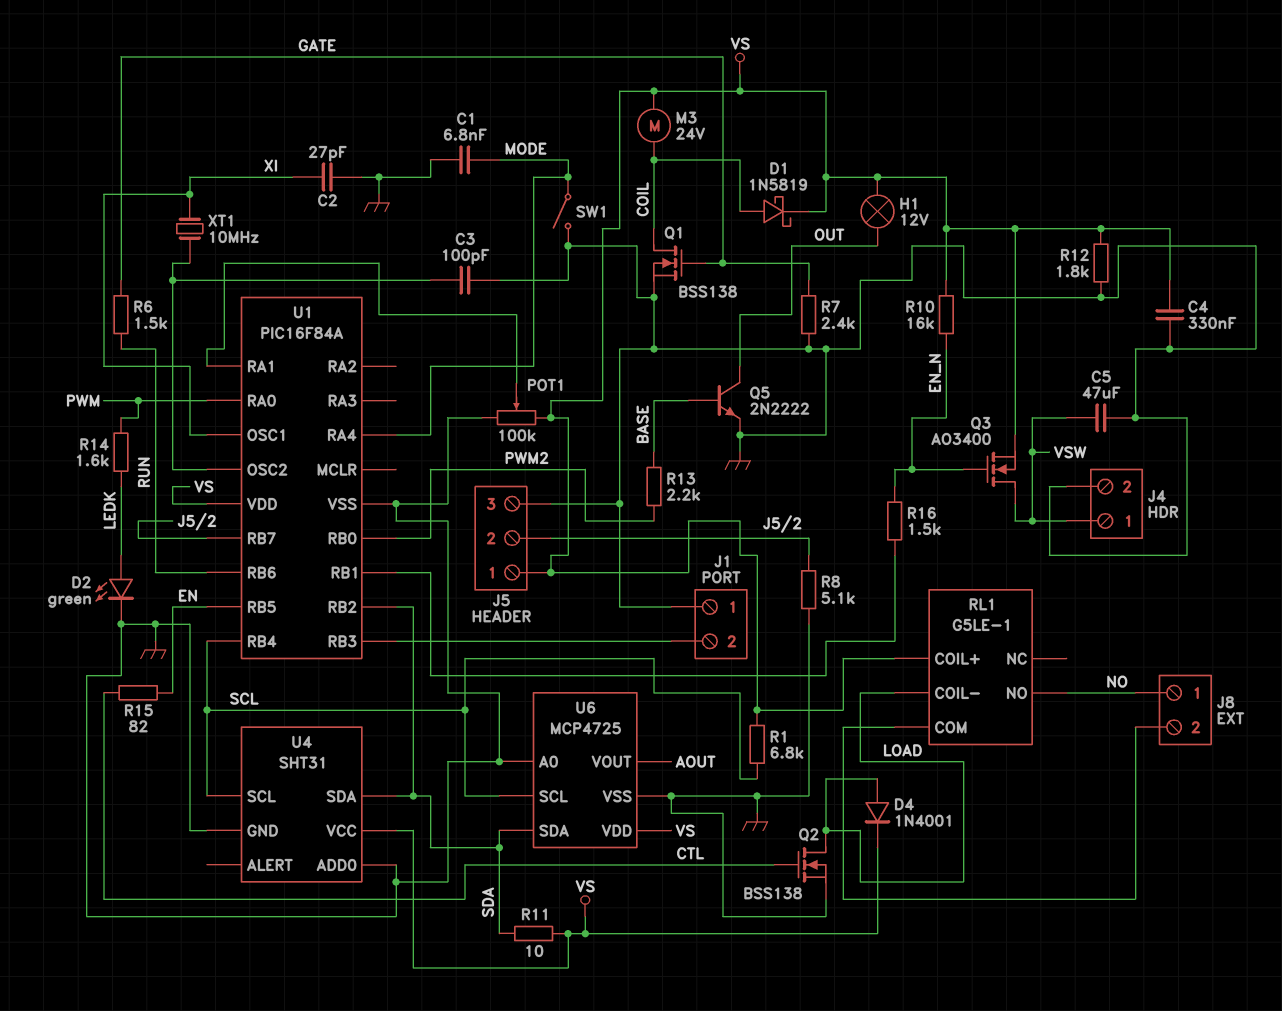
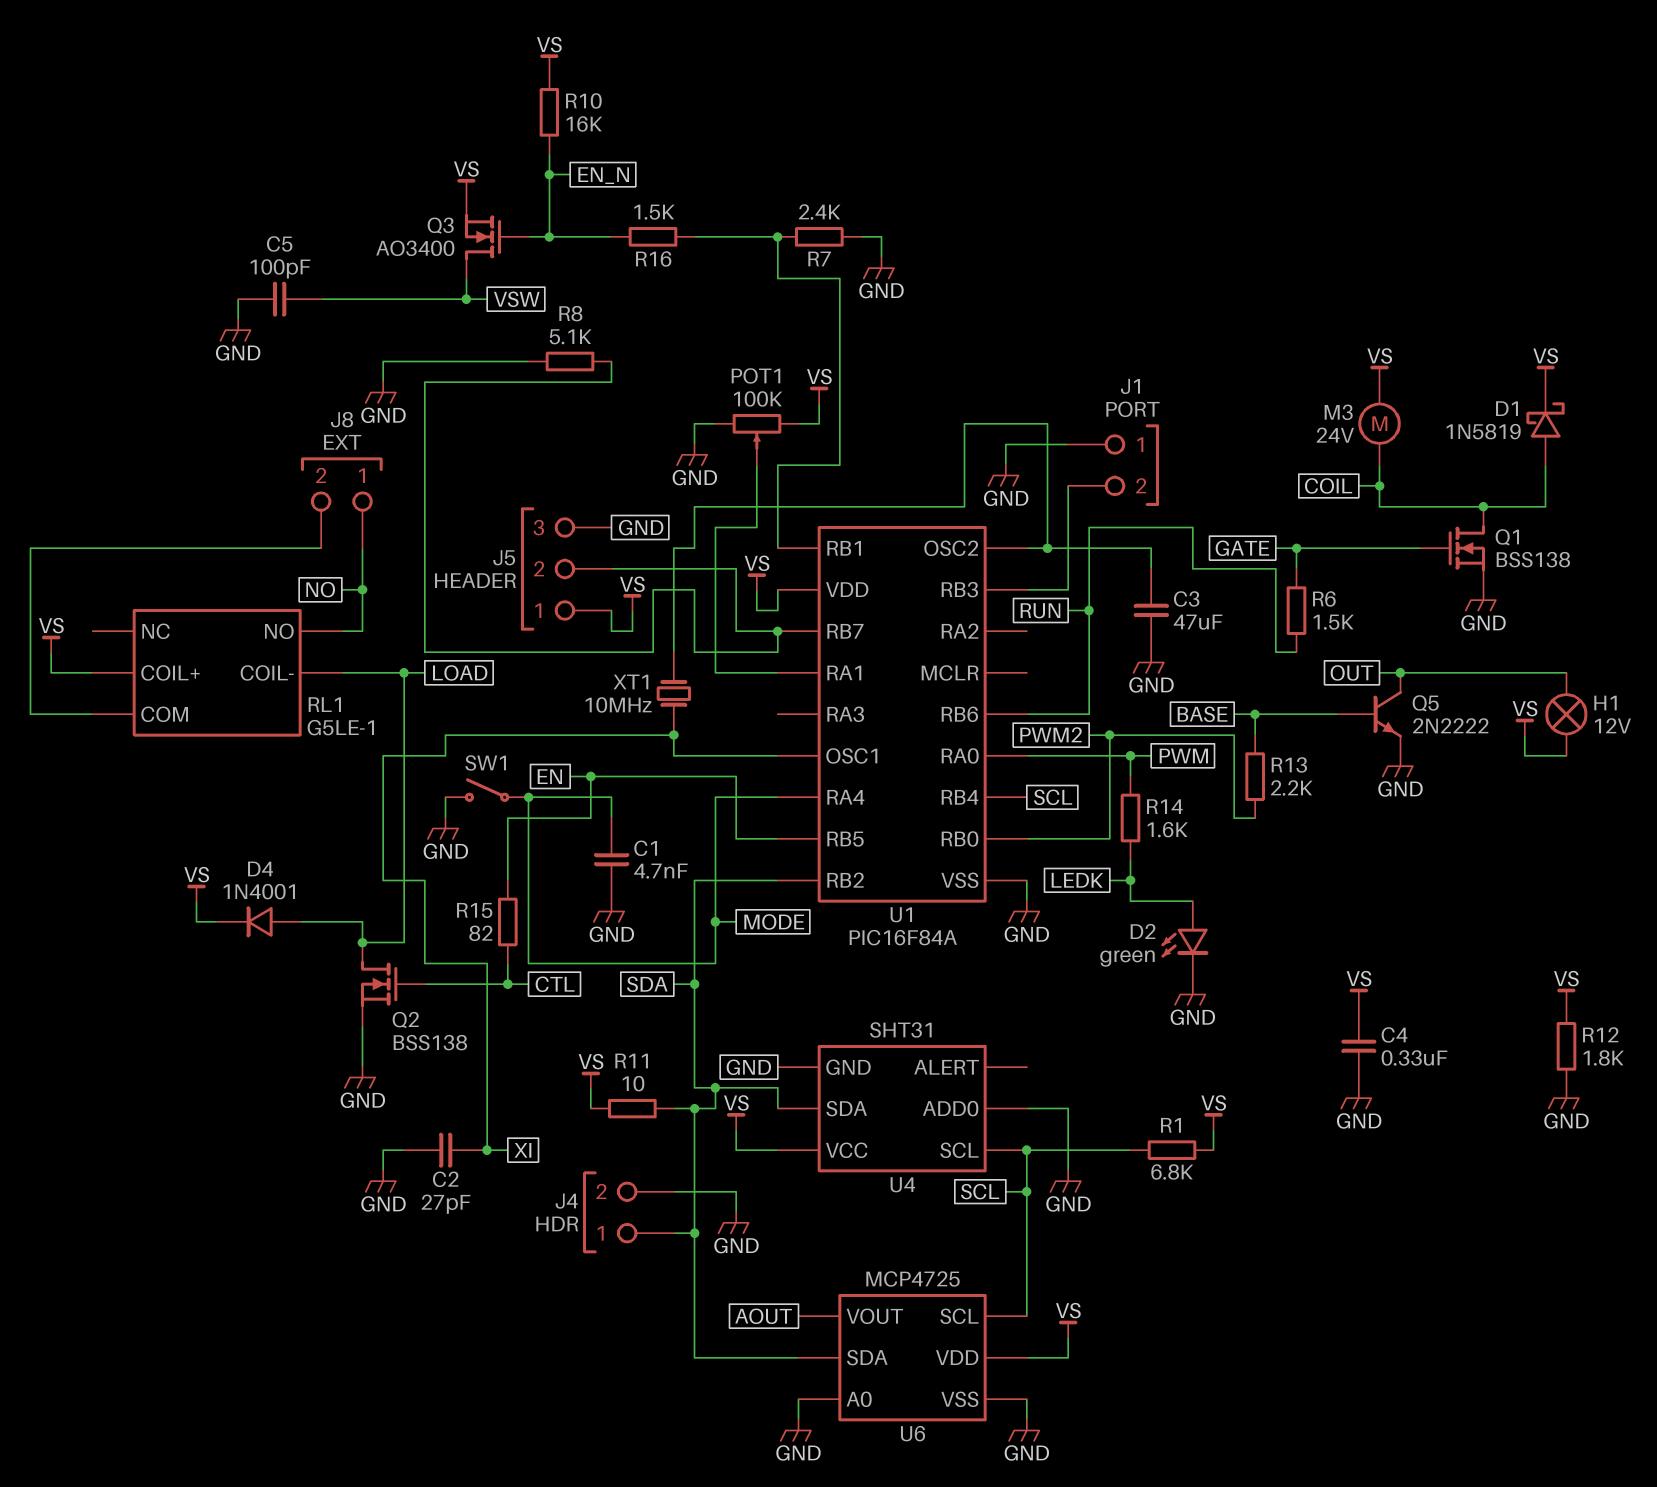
C1: 6.8nF (GND, MODE) -> 4.7nF (GND, MODE)
C3: 100pF (GND, U1/OSC2) -> 47uF (GND, U1/OSC2)
C5: 47uF (GND, VSW) -> 100pF (GND, VSW)
J4 pin 1: VSW -> SDA
R7: 2.4k (GATE, GND) -> 2.4k (GND, U1/RB1)

